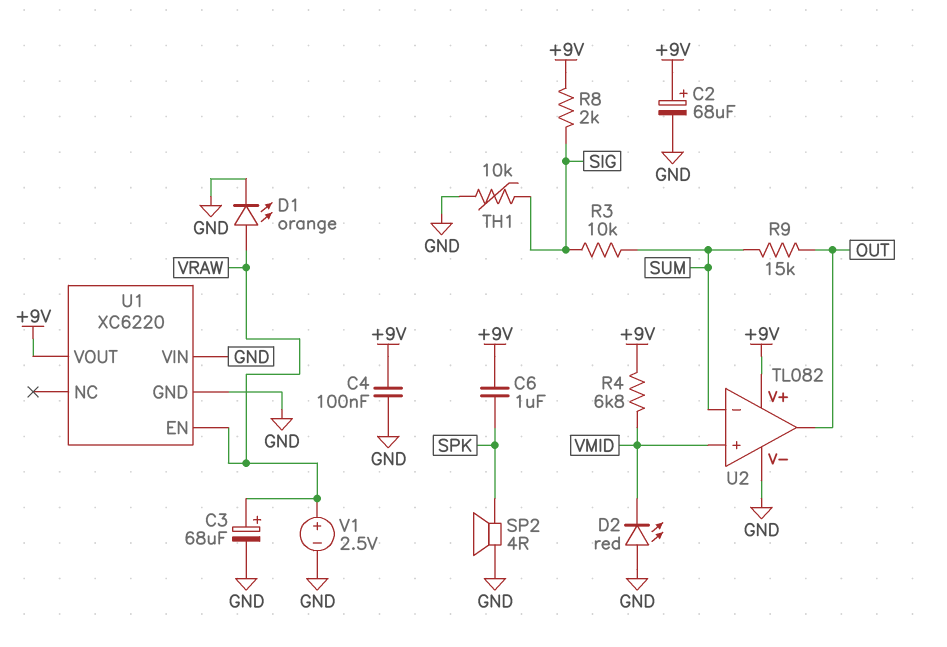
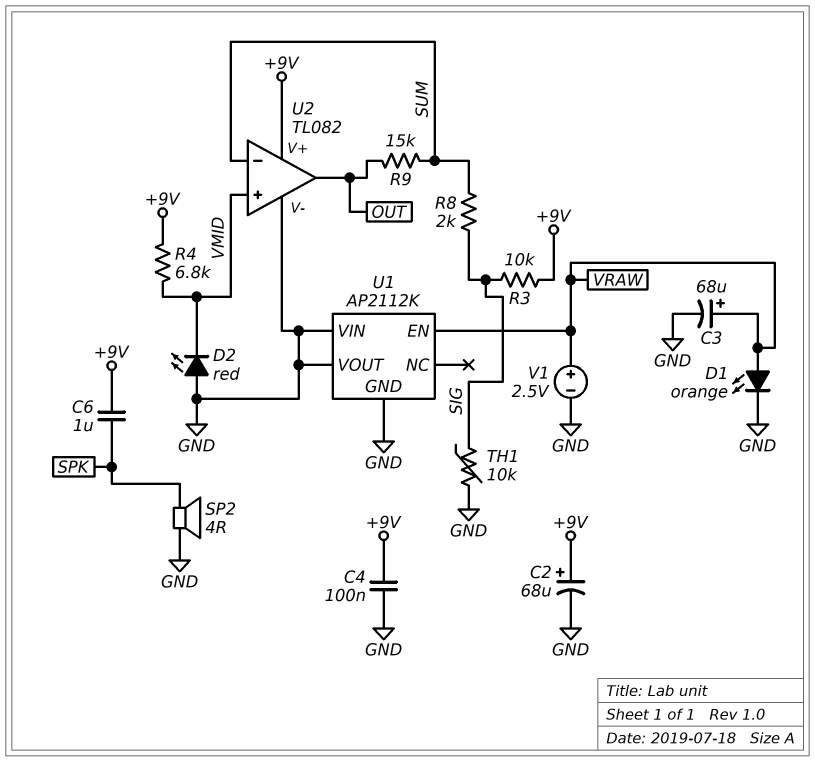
R3: 10k (SIG, SUM) -> 10k (+9V, SIG)
R8: 2k (+9V, SIG) -> 2k (SIG, SUM)
U1: XC6220 -> AP2112K
U1 pin VOUT: +9V -> GND

